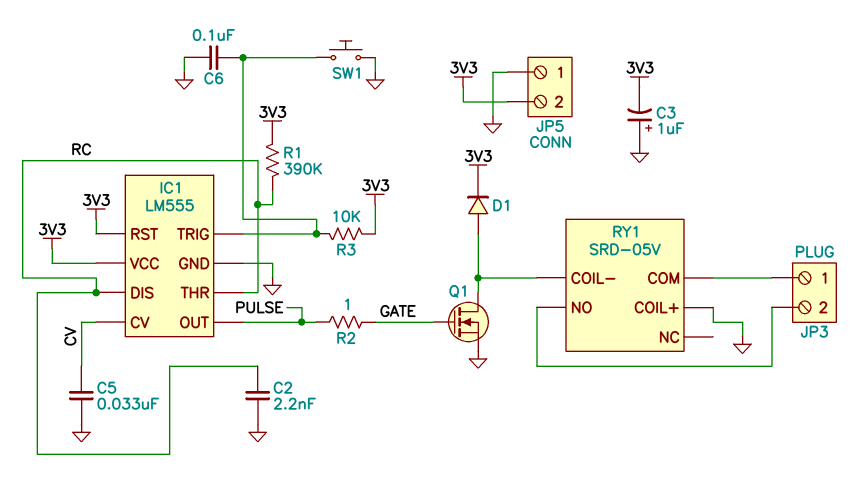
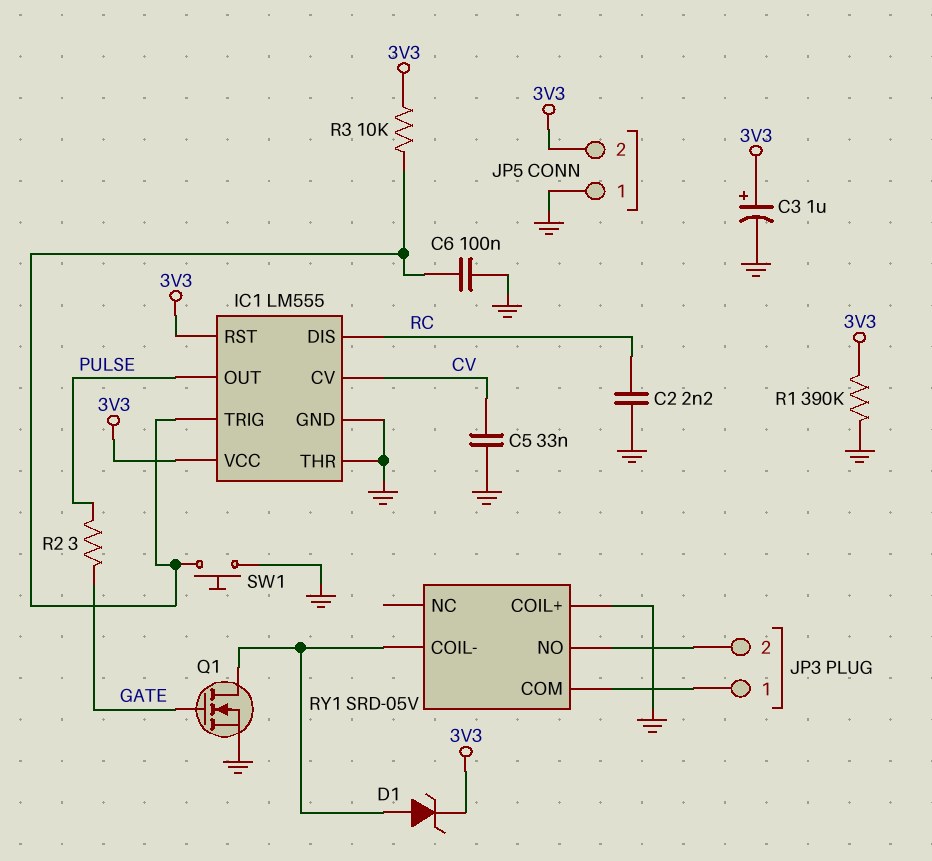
C3: 1uF (plus GND, minus 3V3) -> 1uF (plus 3V3, minus GND)
D1: diode (A RY1/COIL-, K 3V3) -> zener (A RY1/COIL-, K 3V3)
IC1 pin THR: RC -> GND
R1: 390k (3V3, RC) -> 390k (3V3, GND)
R2: 1 (GATE, PULSE) -> 3 (GATE, PULSE)

